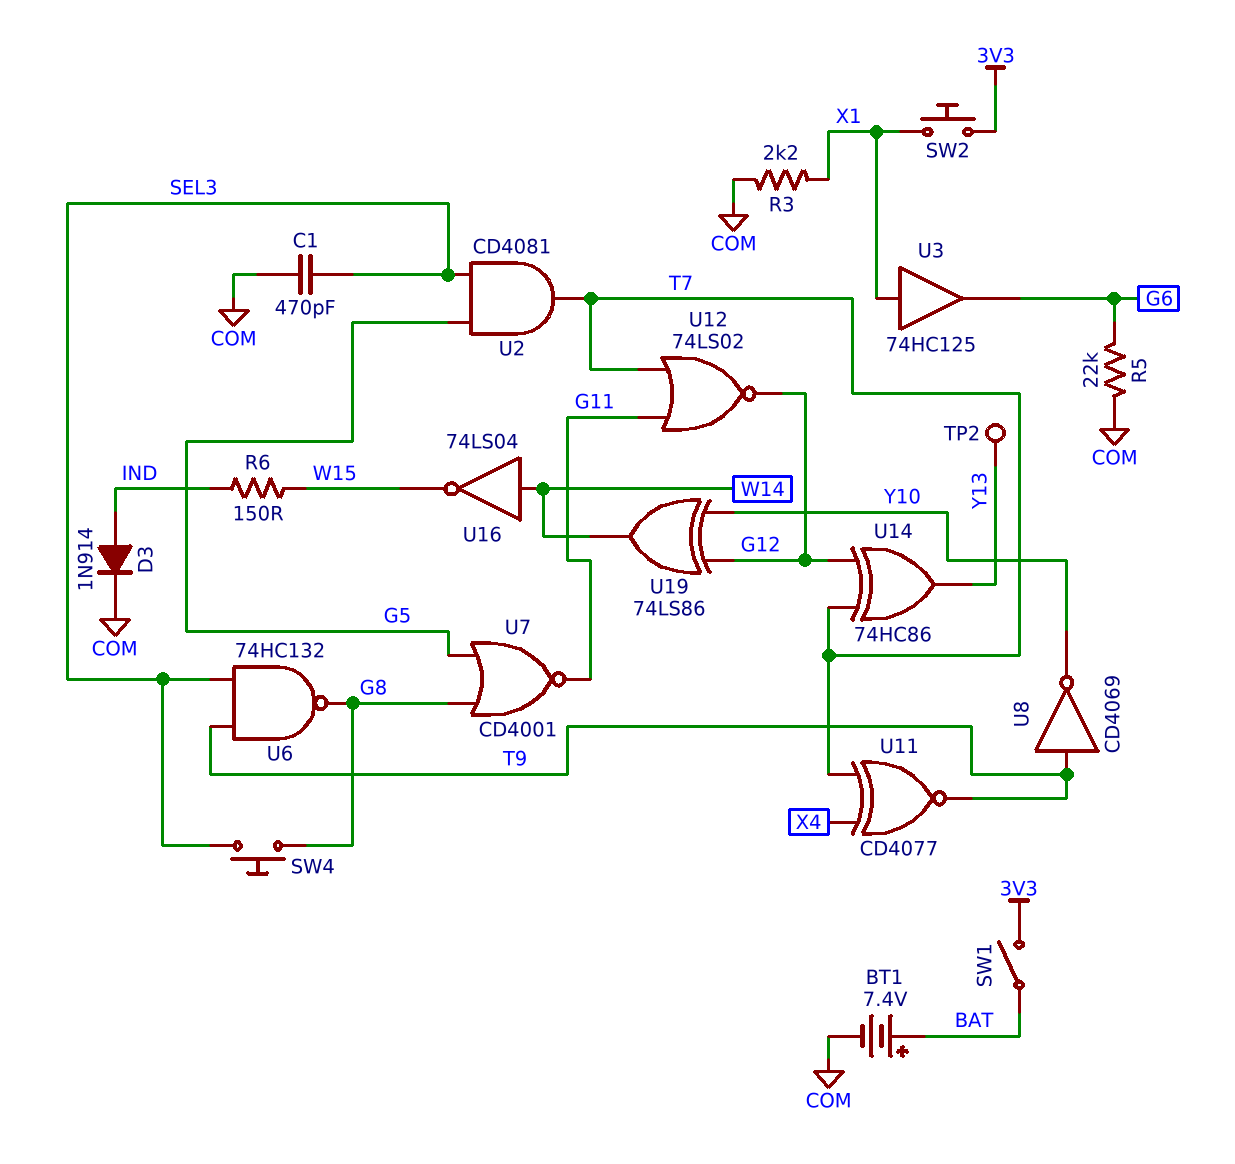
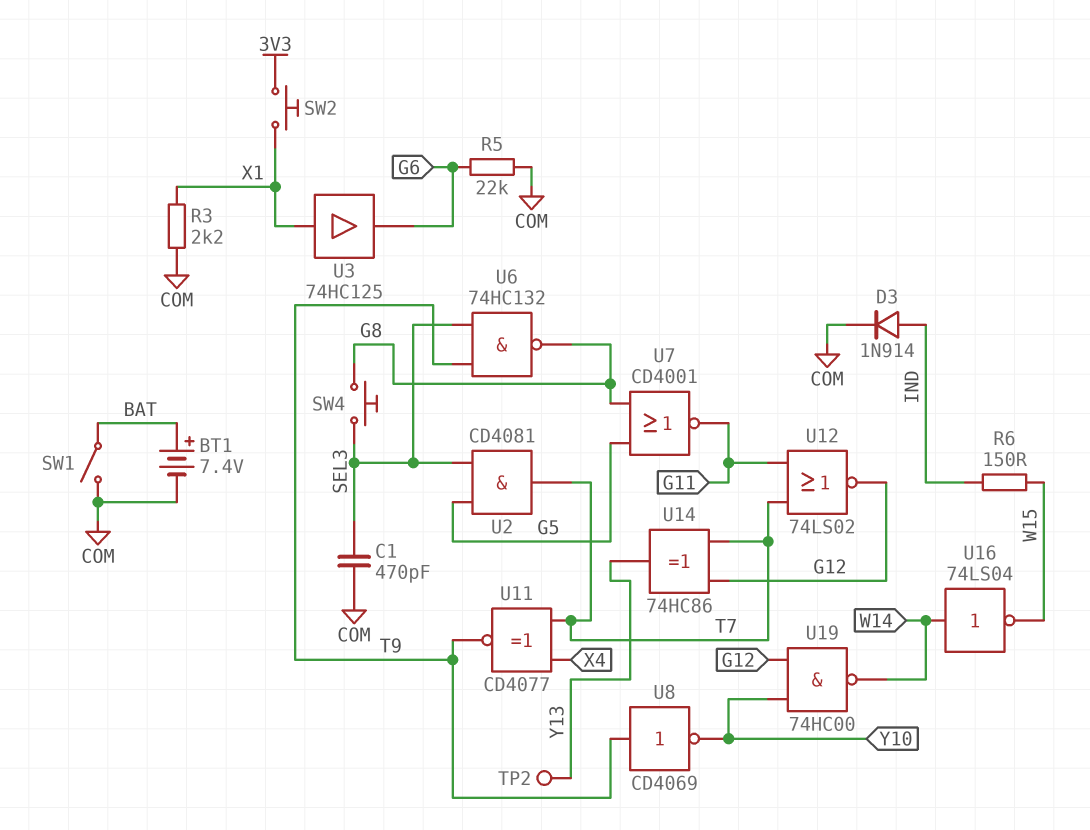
SW1: switch (3V3, BAT) -> switch (BAT, COM)
U19: XOR 74LS86 (in G12, in Y10, out W14) -> NAND 74HC00 (in G12, in Y10, out W14)

